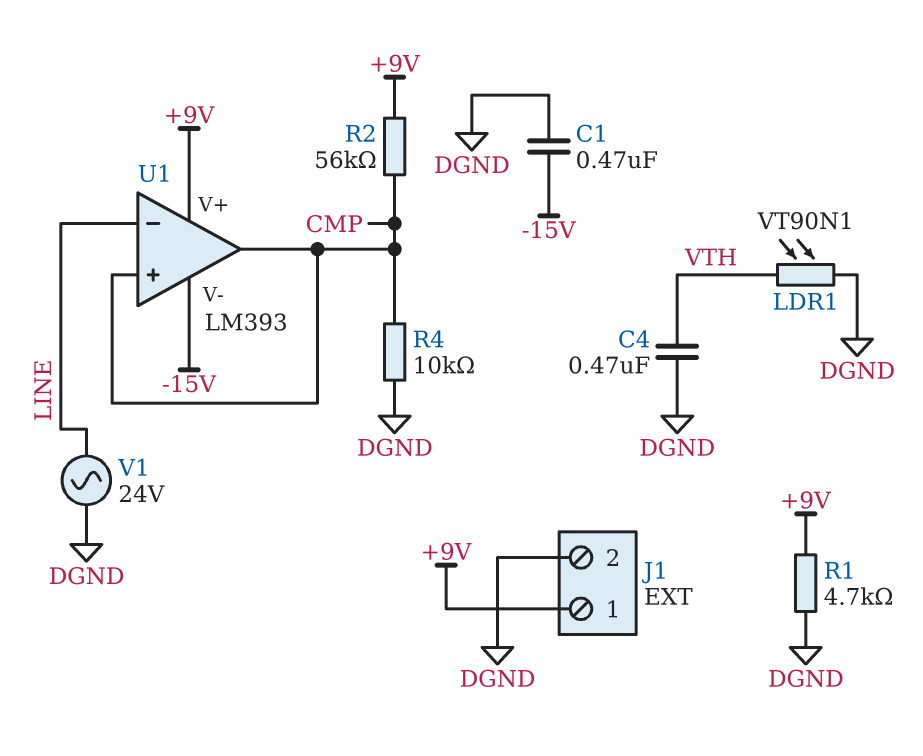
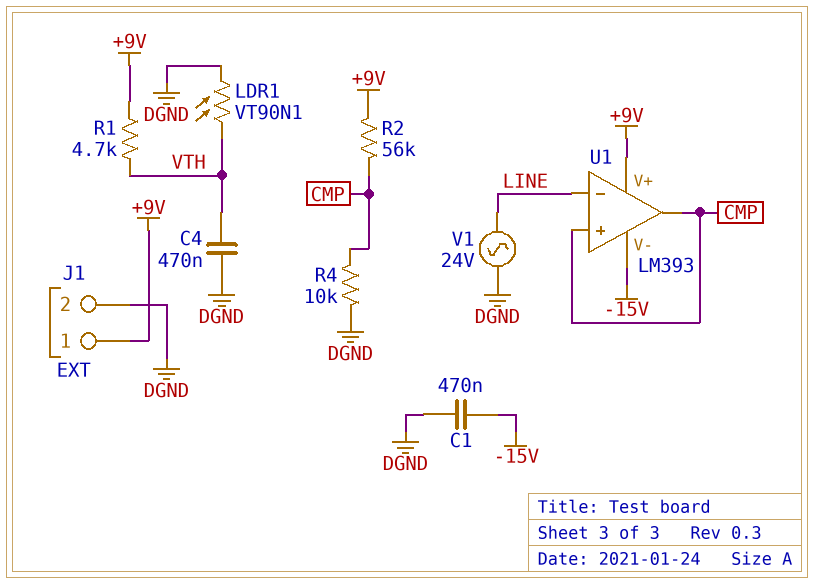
R1: 4.7k (+9V, DGND) -> 4.7k (+9V, VTH)

